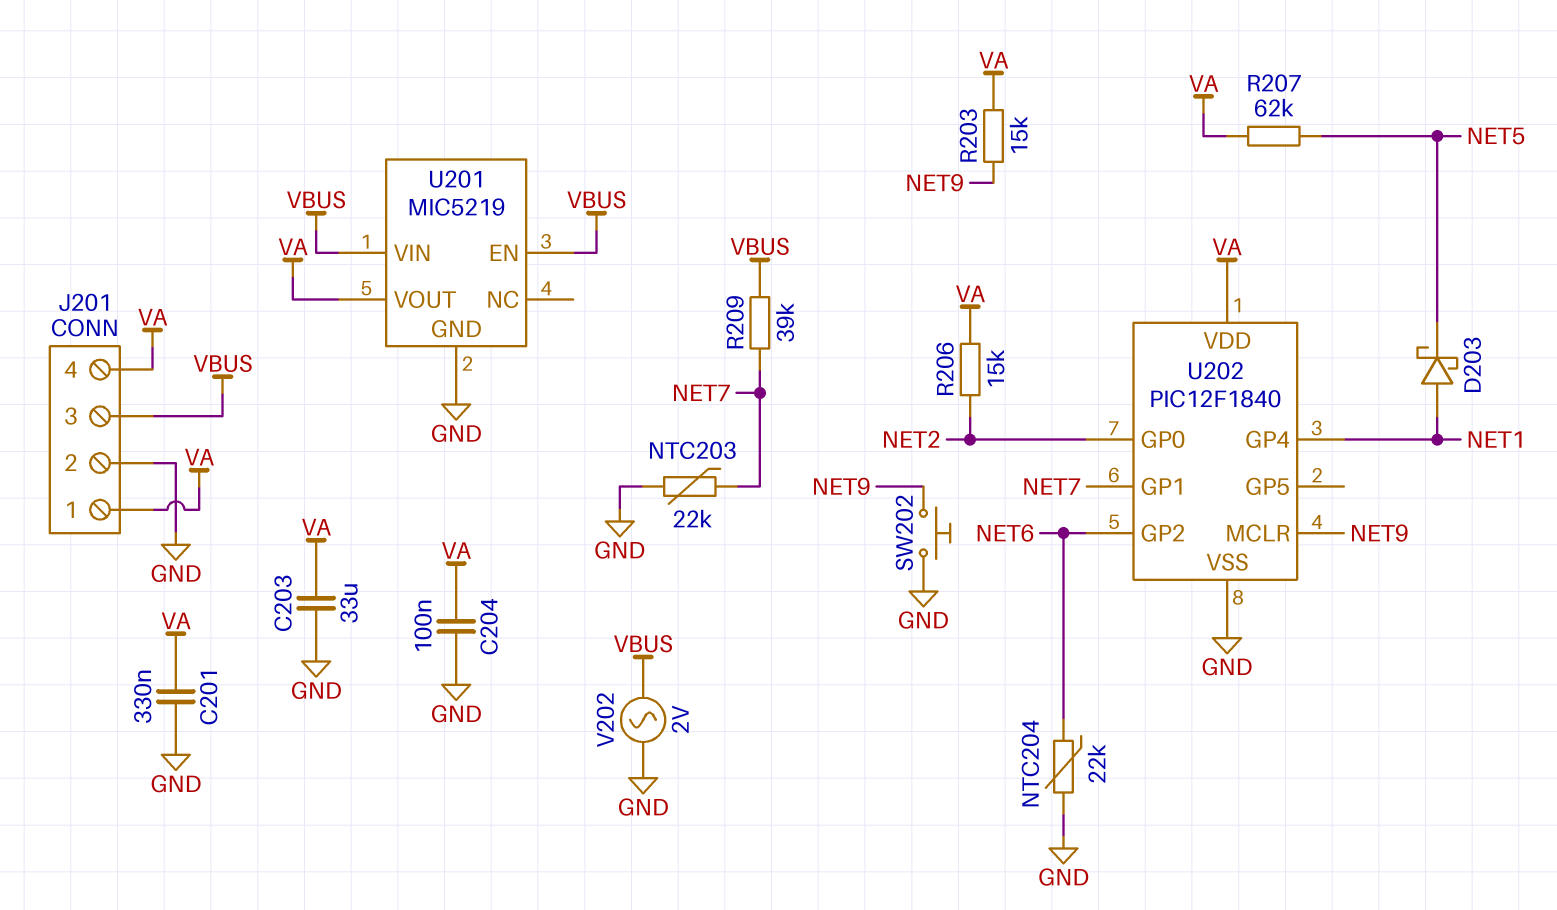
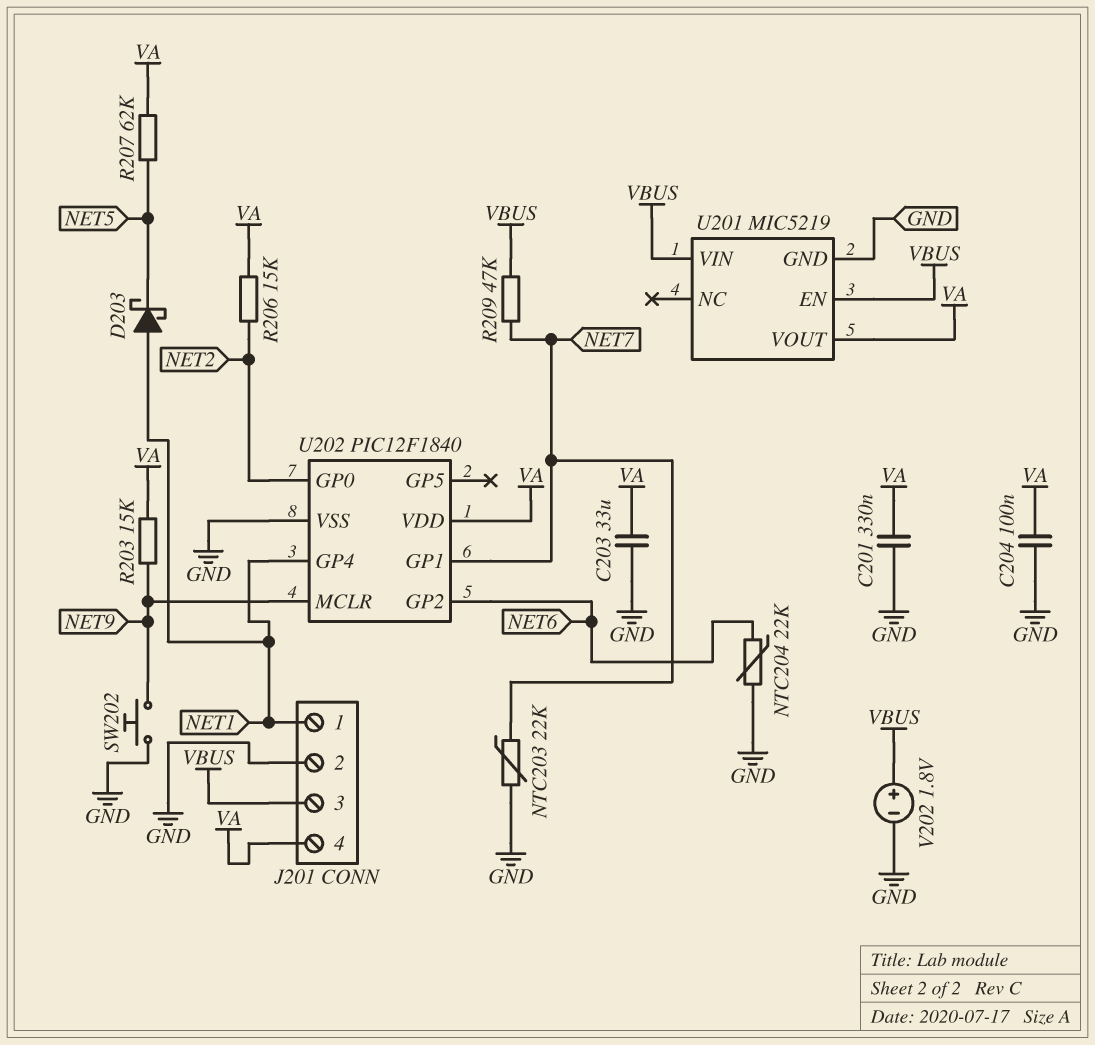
J201 pin 1: VA -> NET1
R209: 39k (NET7, VBUS) -> 47k (NET7, VBUS)
V202: AC 2V (GND, VBUS) -> 1.8V (plus VBUS, minus GND)

